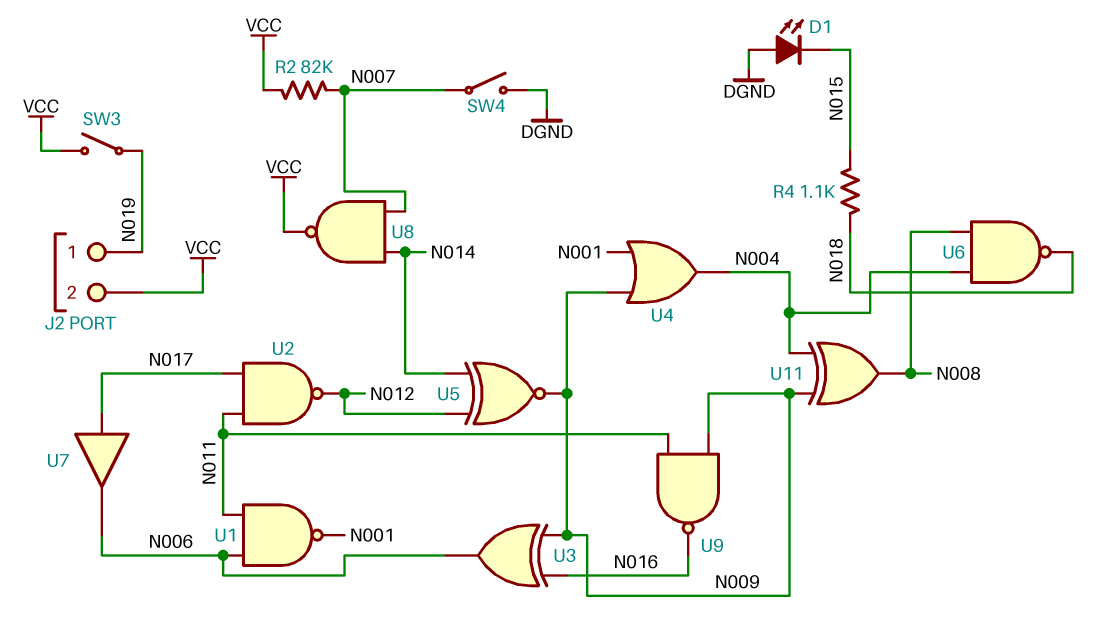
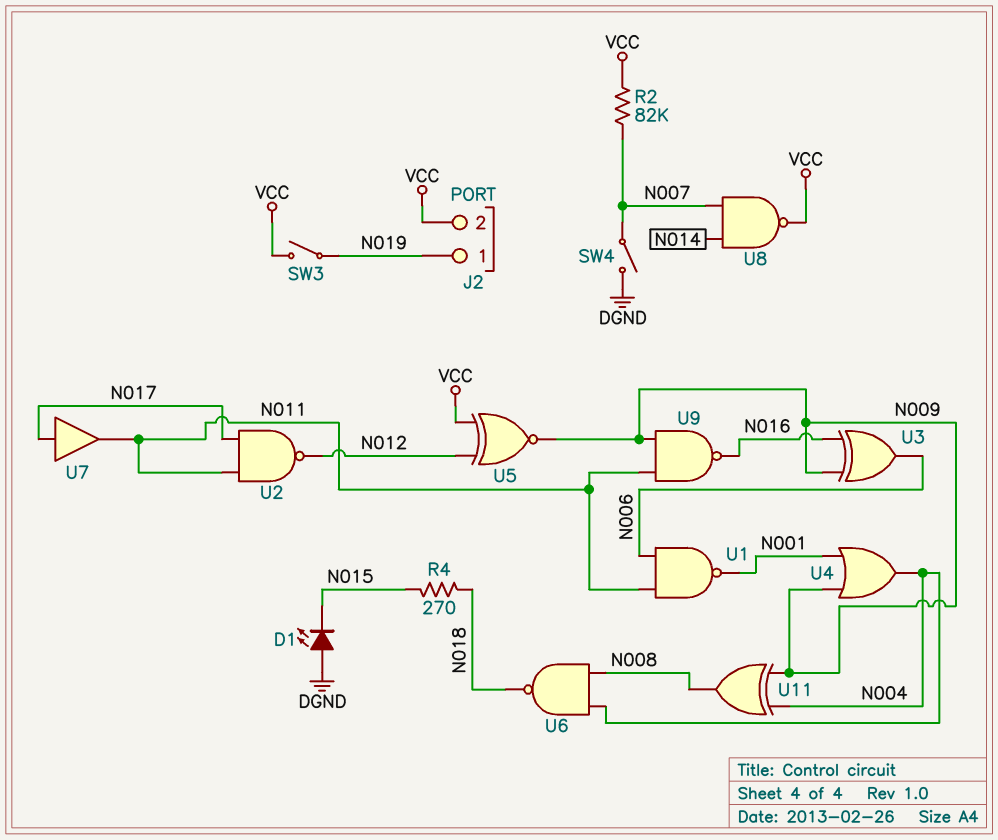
R4: 1.1k (N015, N018) -> 270 (N015, N018)
U5: XNOR (in N012, in N014, out N009) -> XNOR (in N012, in VCC, out N009)
U7: buffer (in N017, out N006) -> buffer (in N017, out N011)

